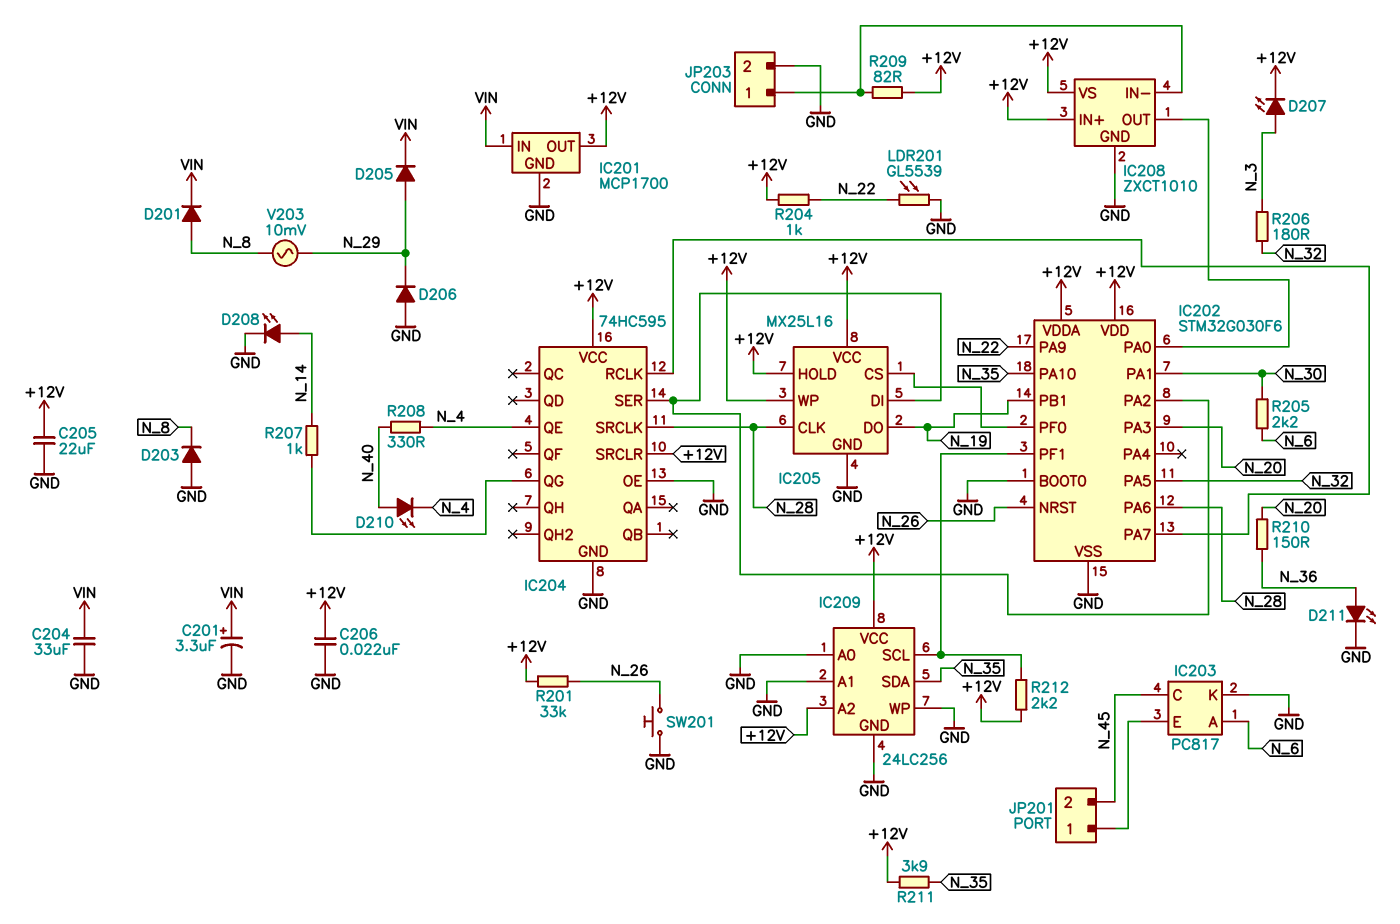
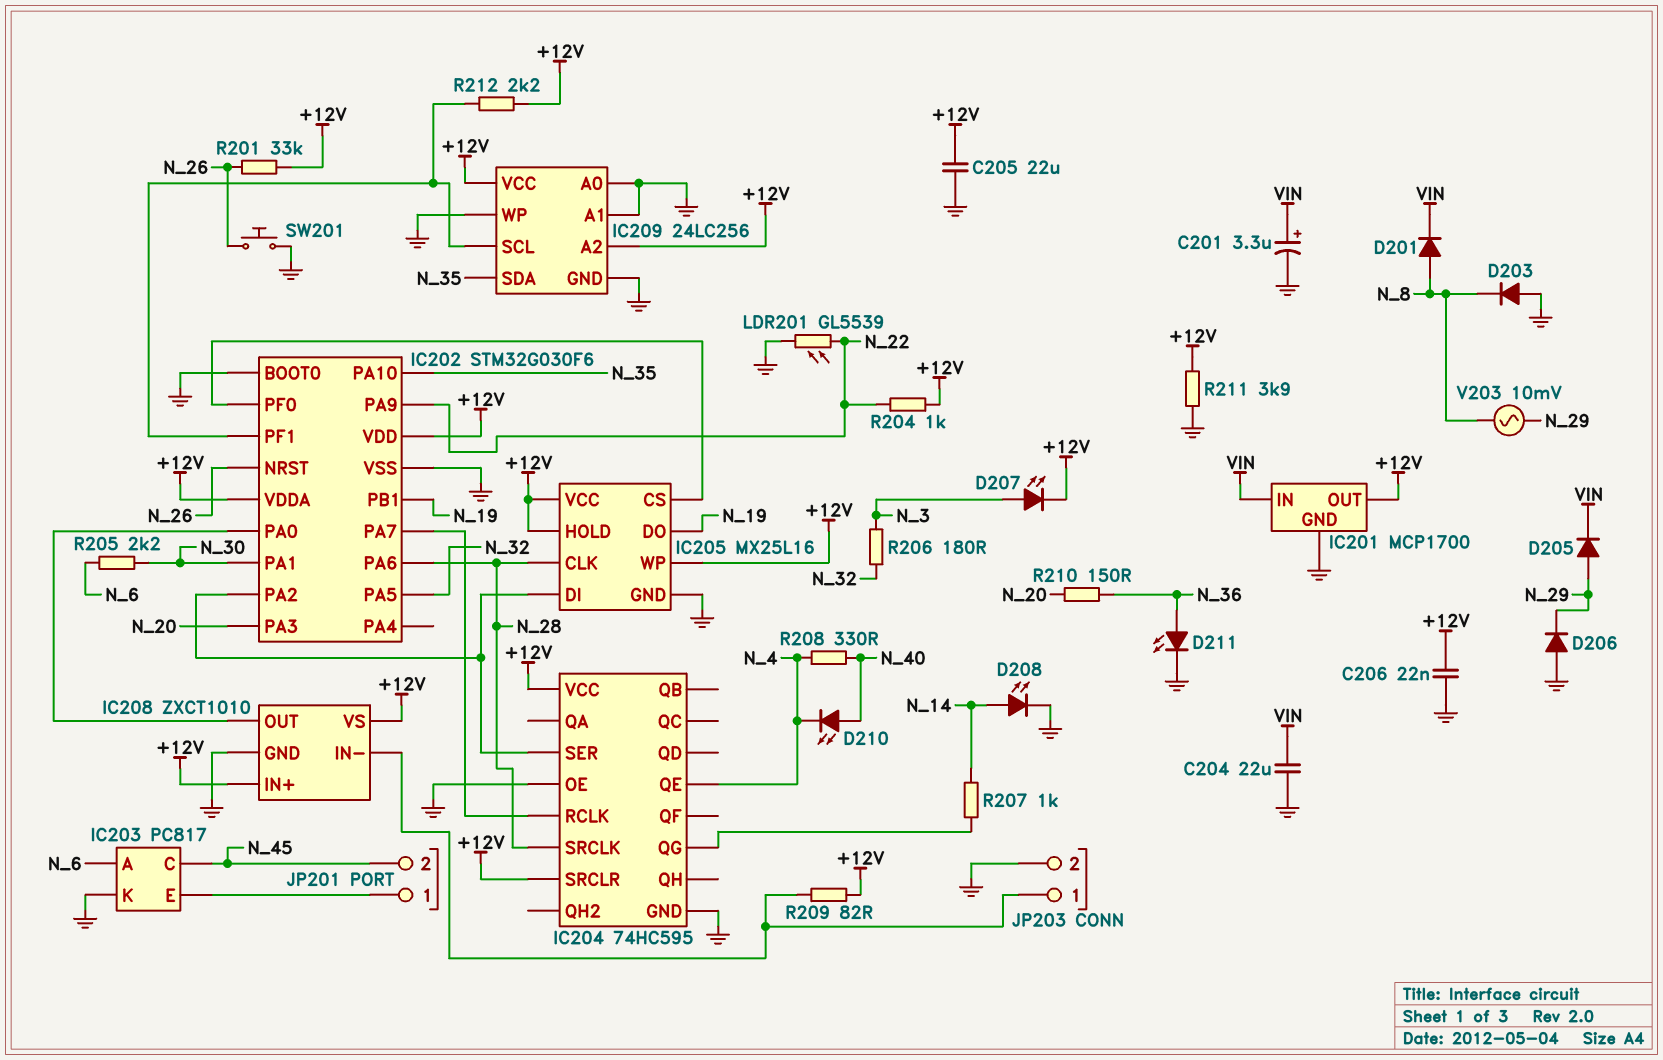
C204: 33uF (GND, VIN) -> 22uF (GND, VIN)
R211: 3.9k (+12V, N_35) -> 3.9k (+12V, GND)

